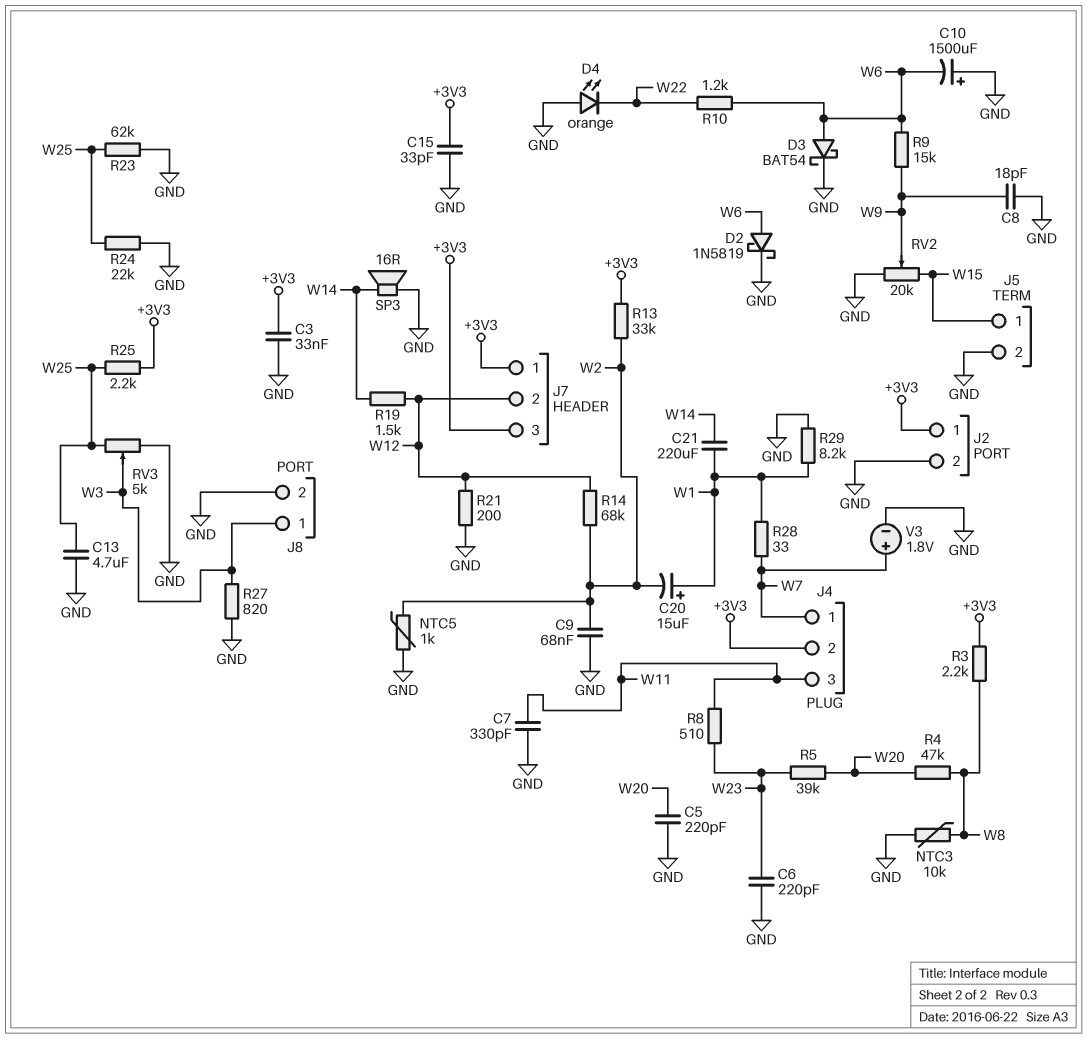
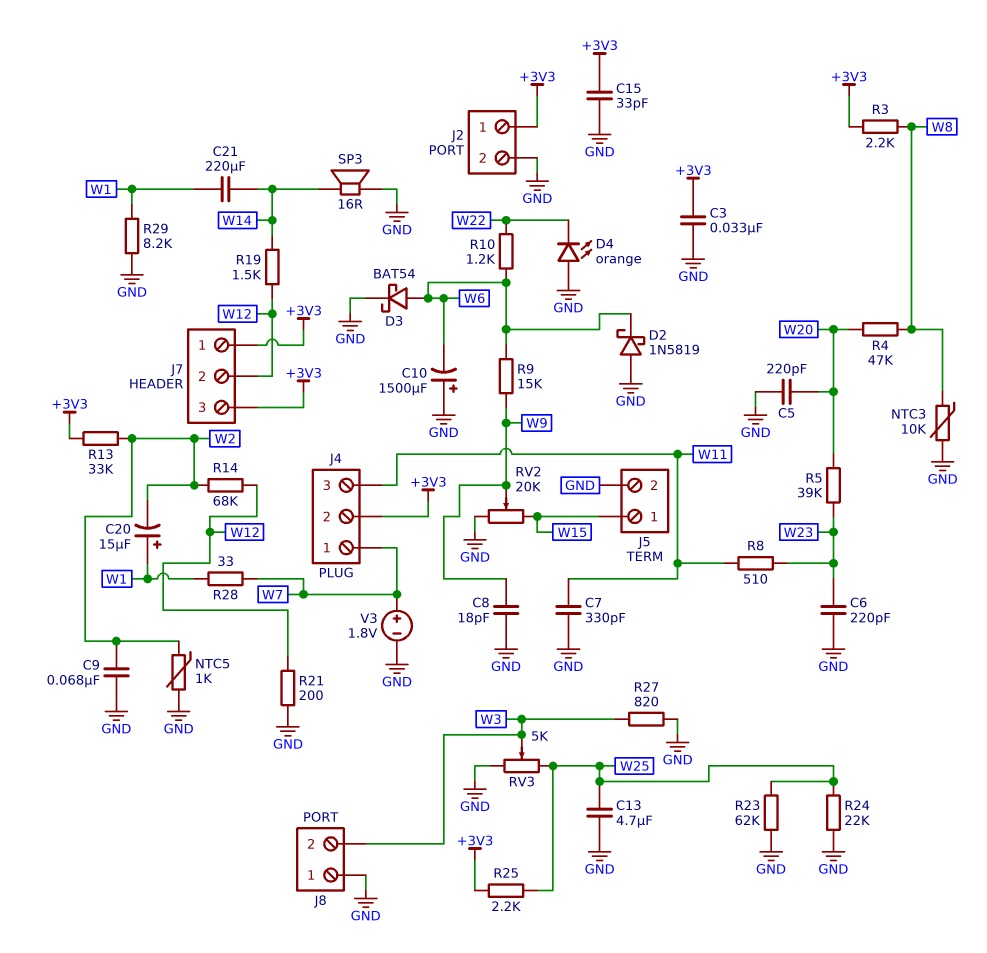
D2: schottky 1N5819 (A W6, K GND) -> schottky 1N5819 (A GND, K W6)
J8 pin 1: W3 -> GND
J8 pin 2: GND -> W3

